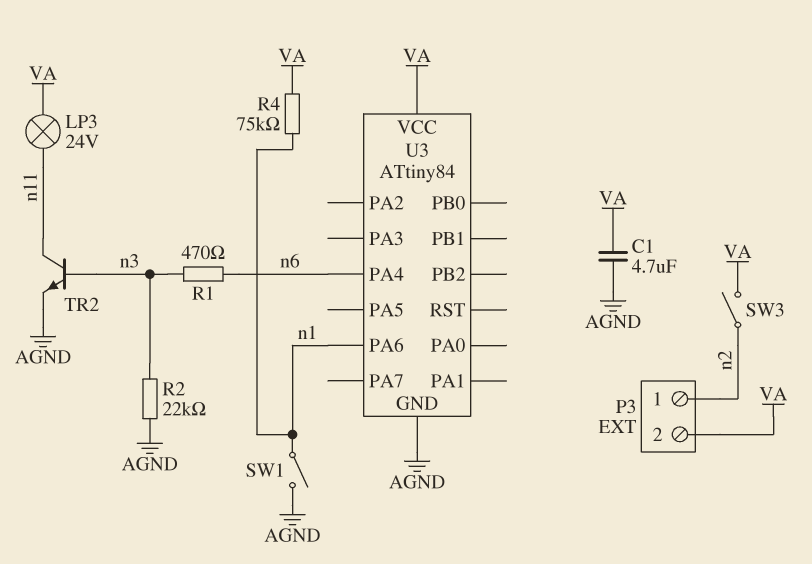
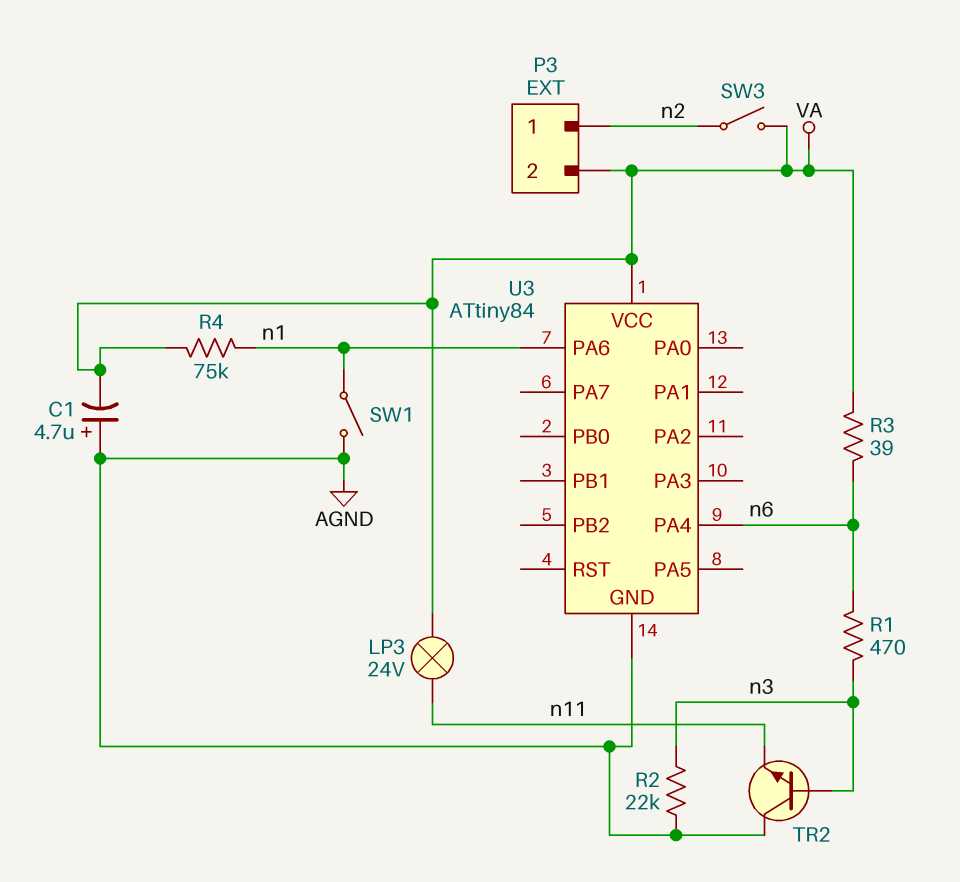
C1: 4.7uF (AGND, VA) -> 4.7uF (plus AGND, minus VA)
R3: none -> 39 (VA, n6)
TR2: NPN (B n3, C n11, E AGND) -> NPN (B n3, C AGND, E n11)

